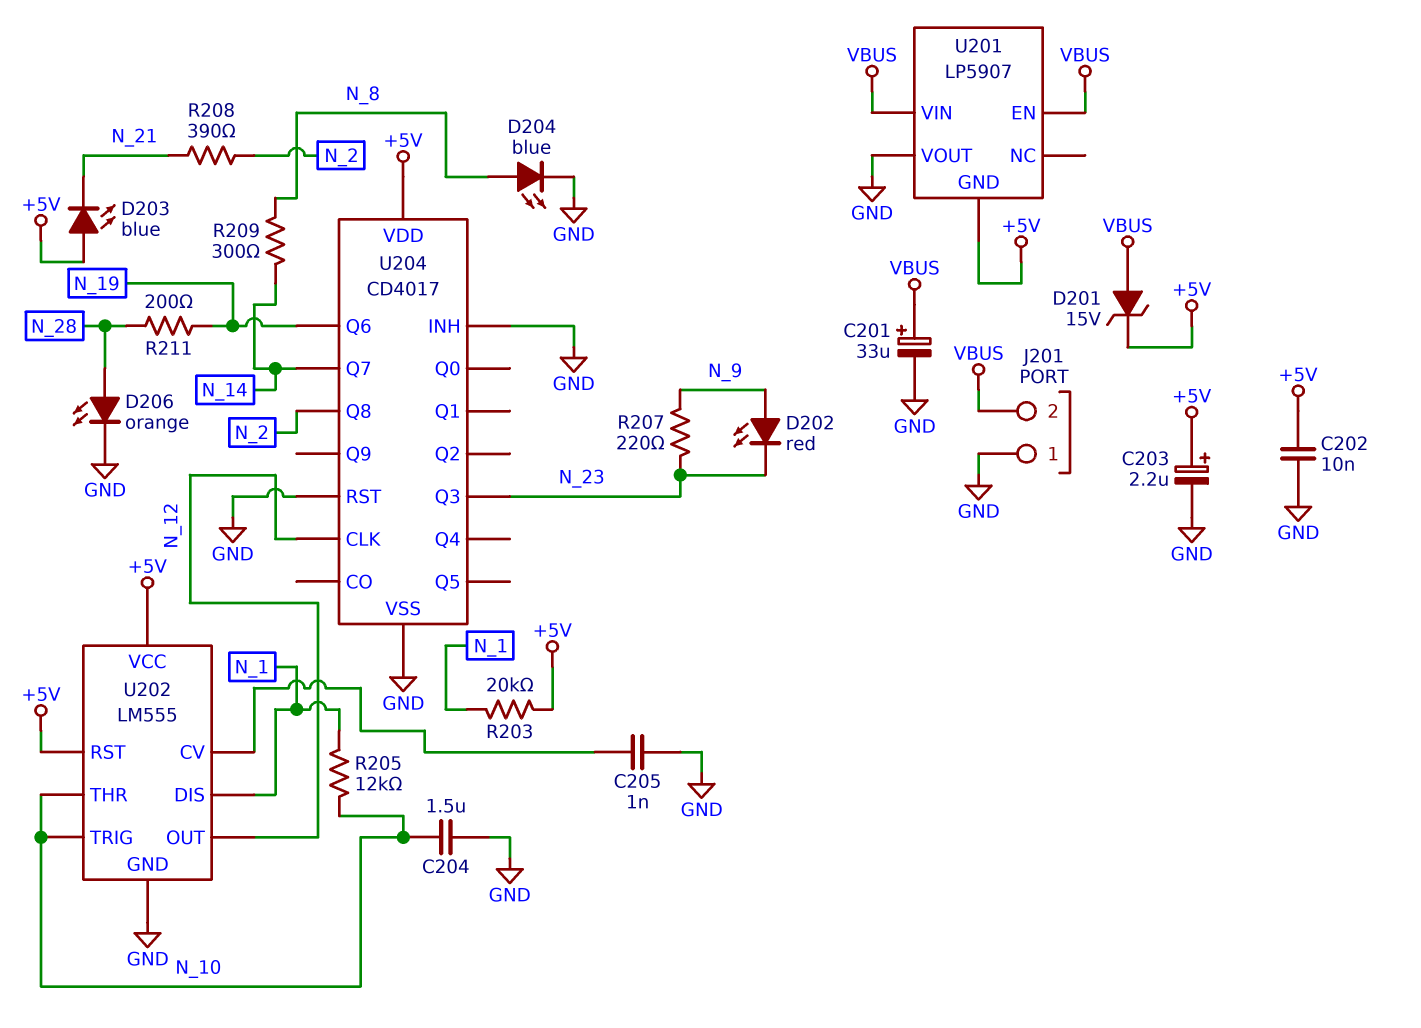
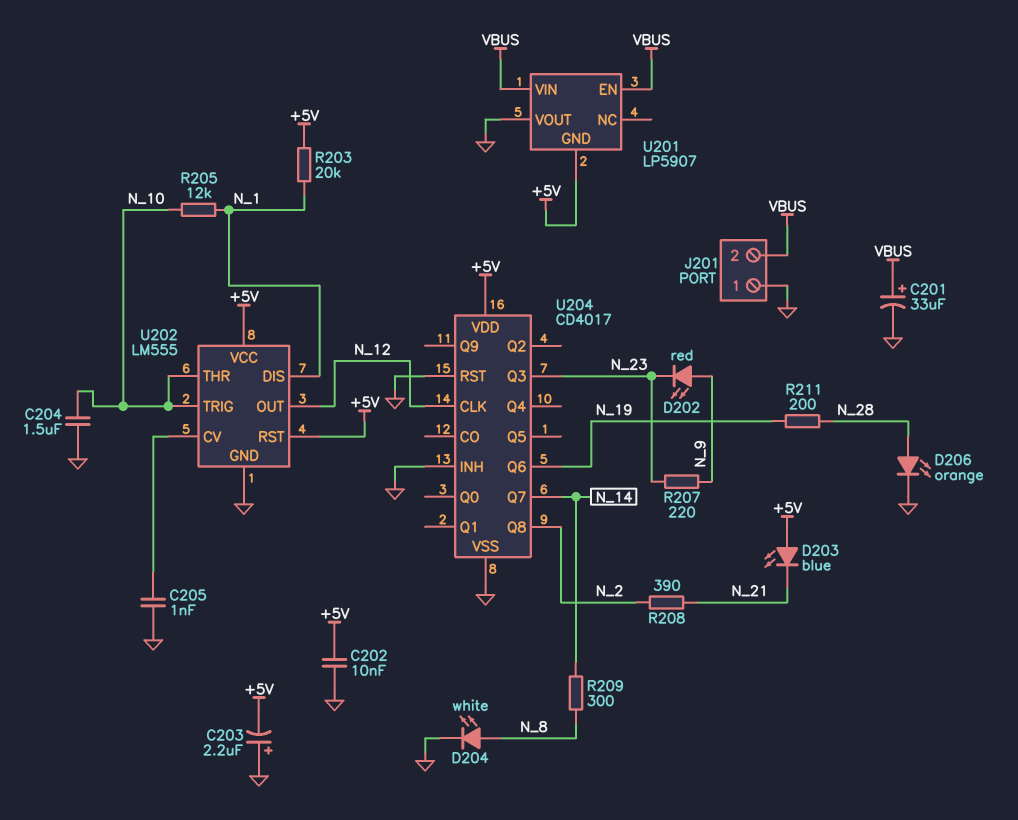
C203: 2.2uF (plus +5V, minus GND) -> 2.2uF (plus GND, minus +5V)
D201: zener 15V (A VBUS, K +5V) -> none
D204: LED blue (A N_8, K GND) -> LED white (A N_8, K GND)

